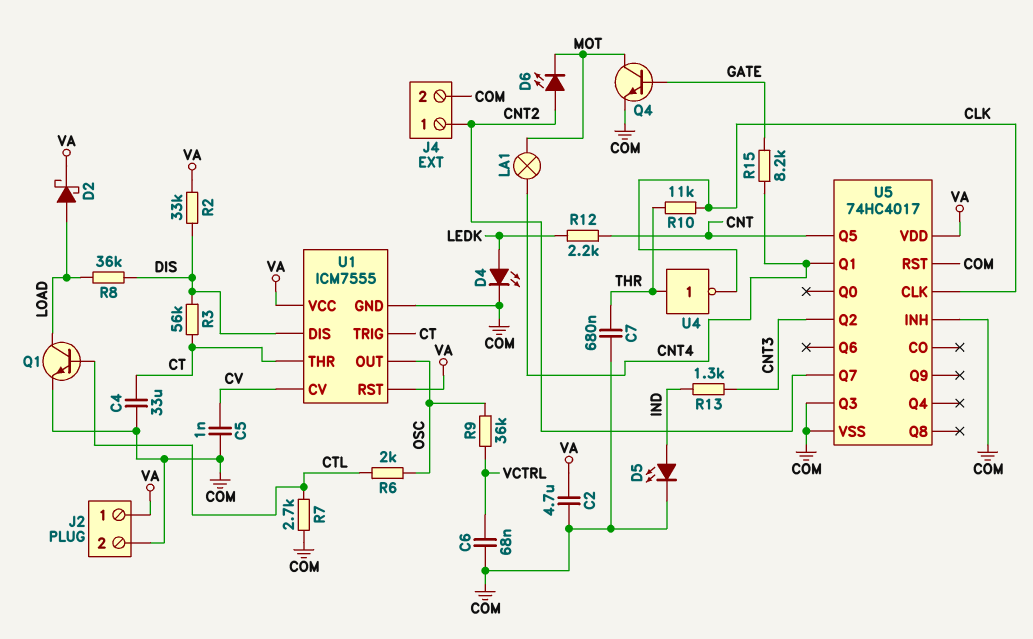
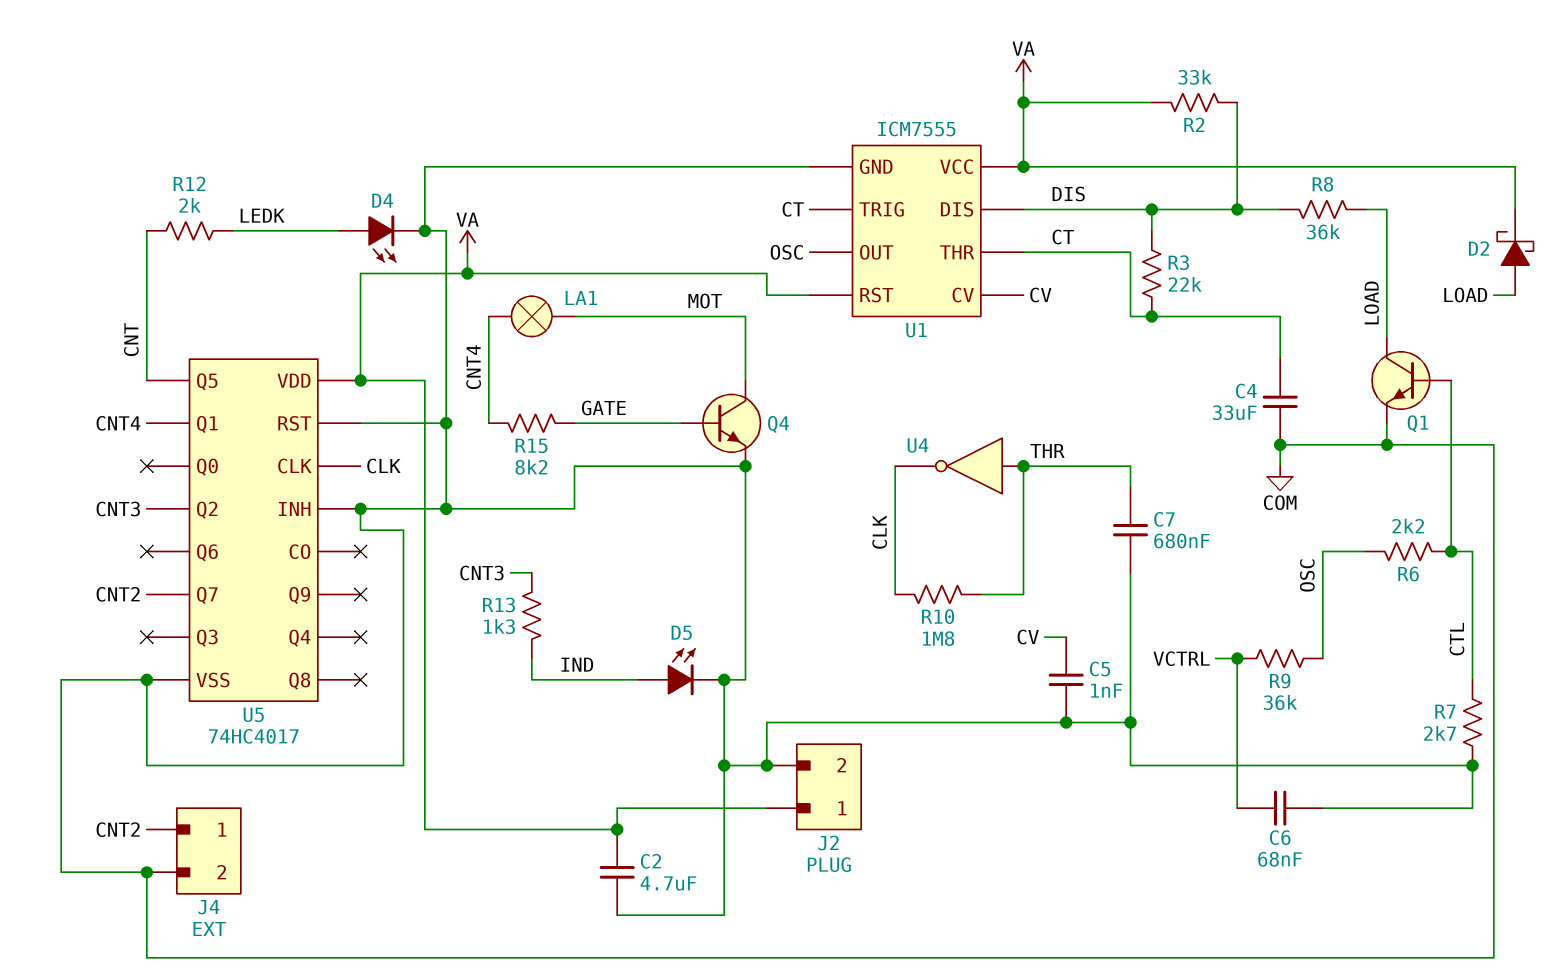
D6: LED (A CNT2, K MOT) -> none
R3: 56k (CT, DIS) -> 22k (CT, DIS)
R6: 2k (CTL, OSC) -> 2.2k (CTL, OSC)
R10: 11k (CLK, THR) -> 1.8M (CLK, THR)
R12: 2.2k (CNT, LEDK) -> 2k (CNT, LEDK)
U5 pin Q3: COM -> none

